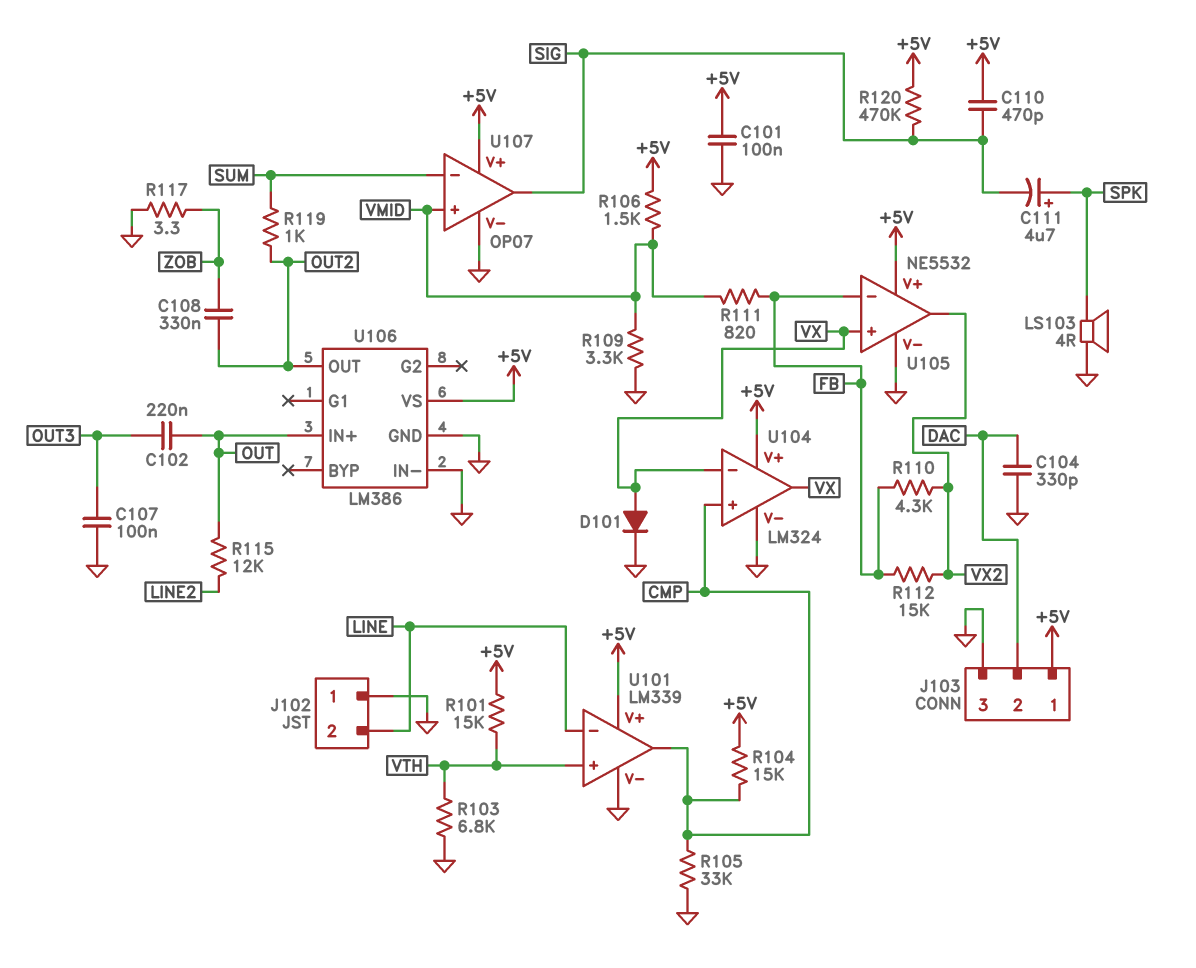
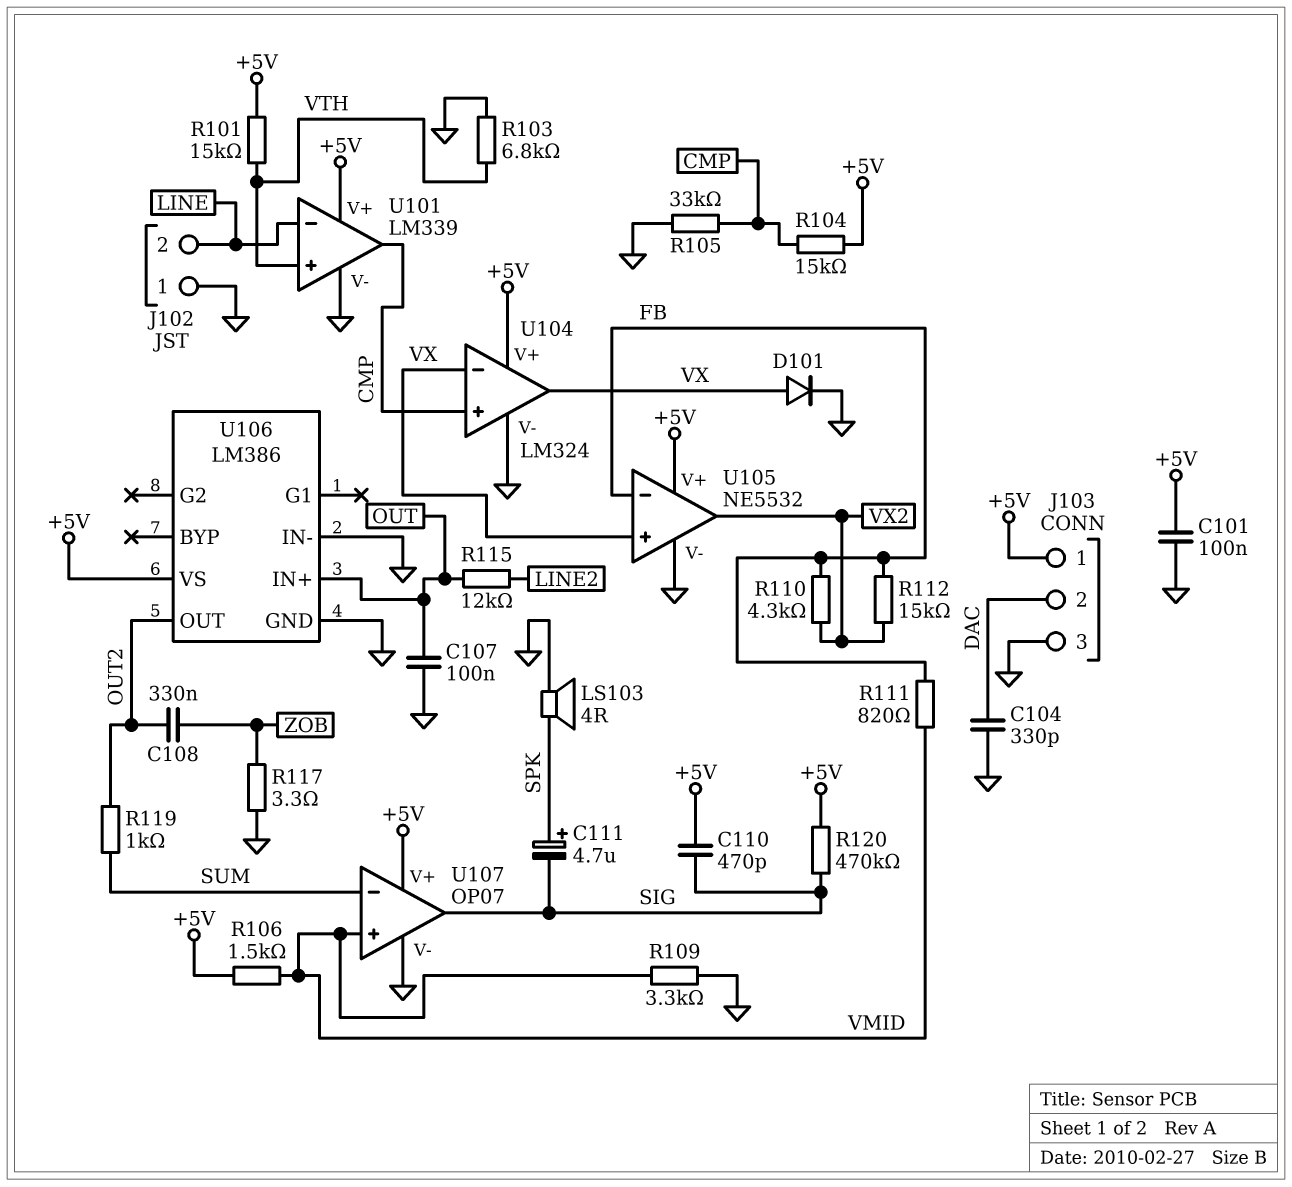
C102: 220nF (OUT, OUT3) -> none
C107: 100nF (GND, OUT3) -> 100nF (GND, OUT)

